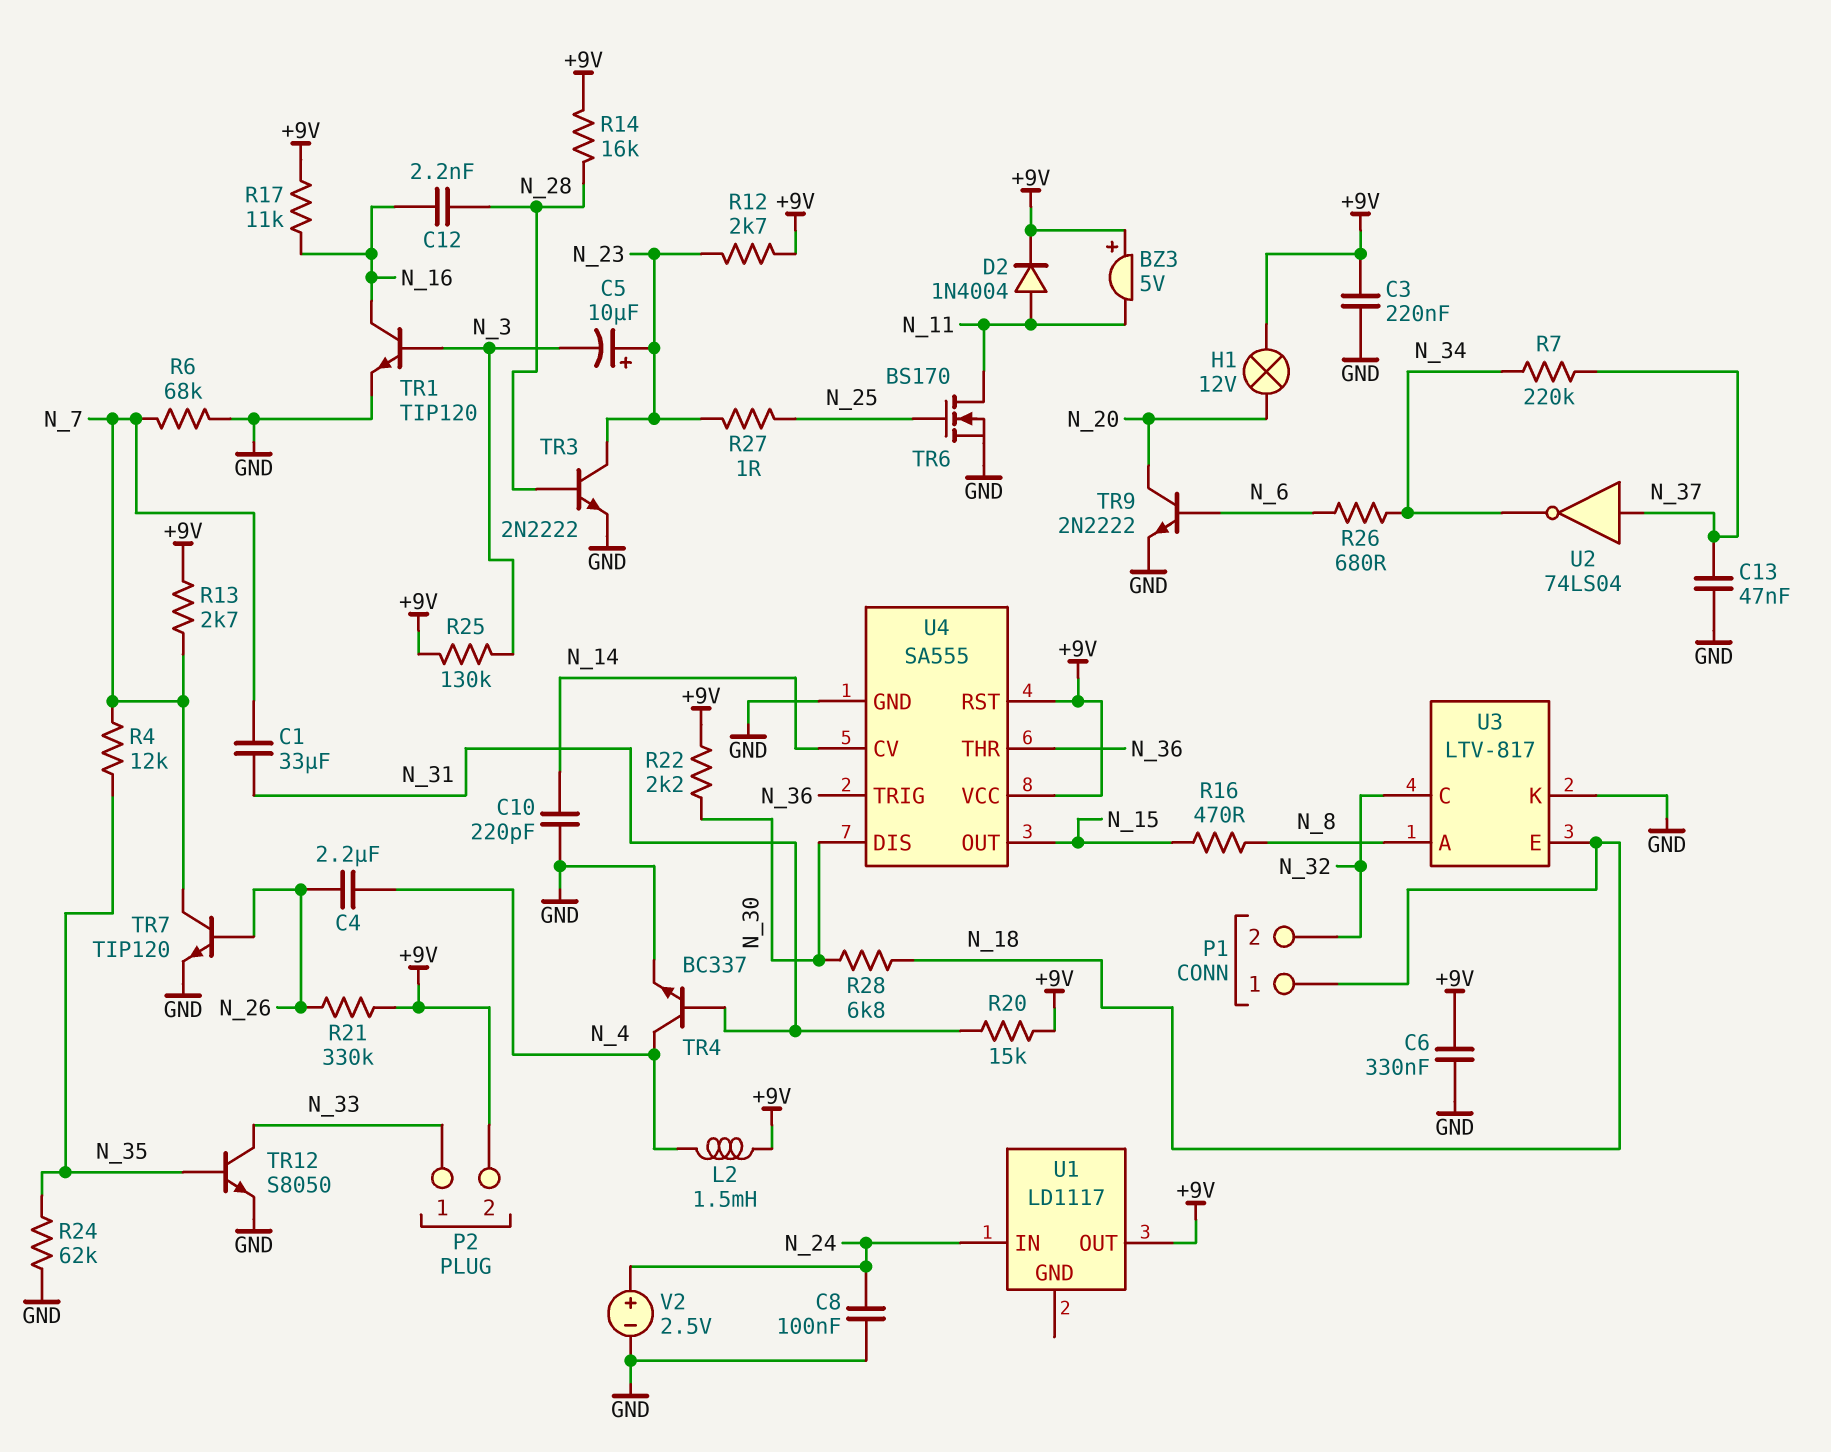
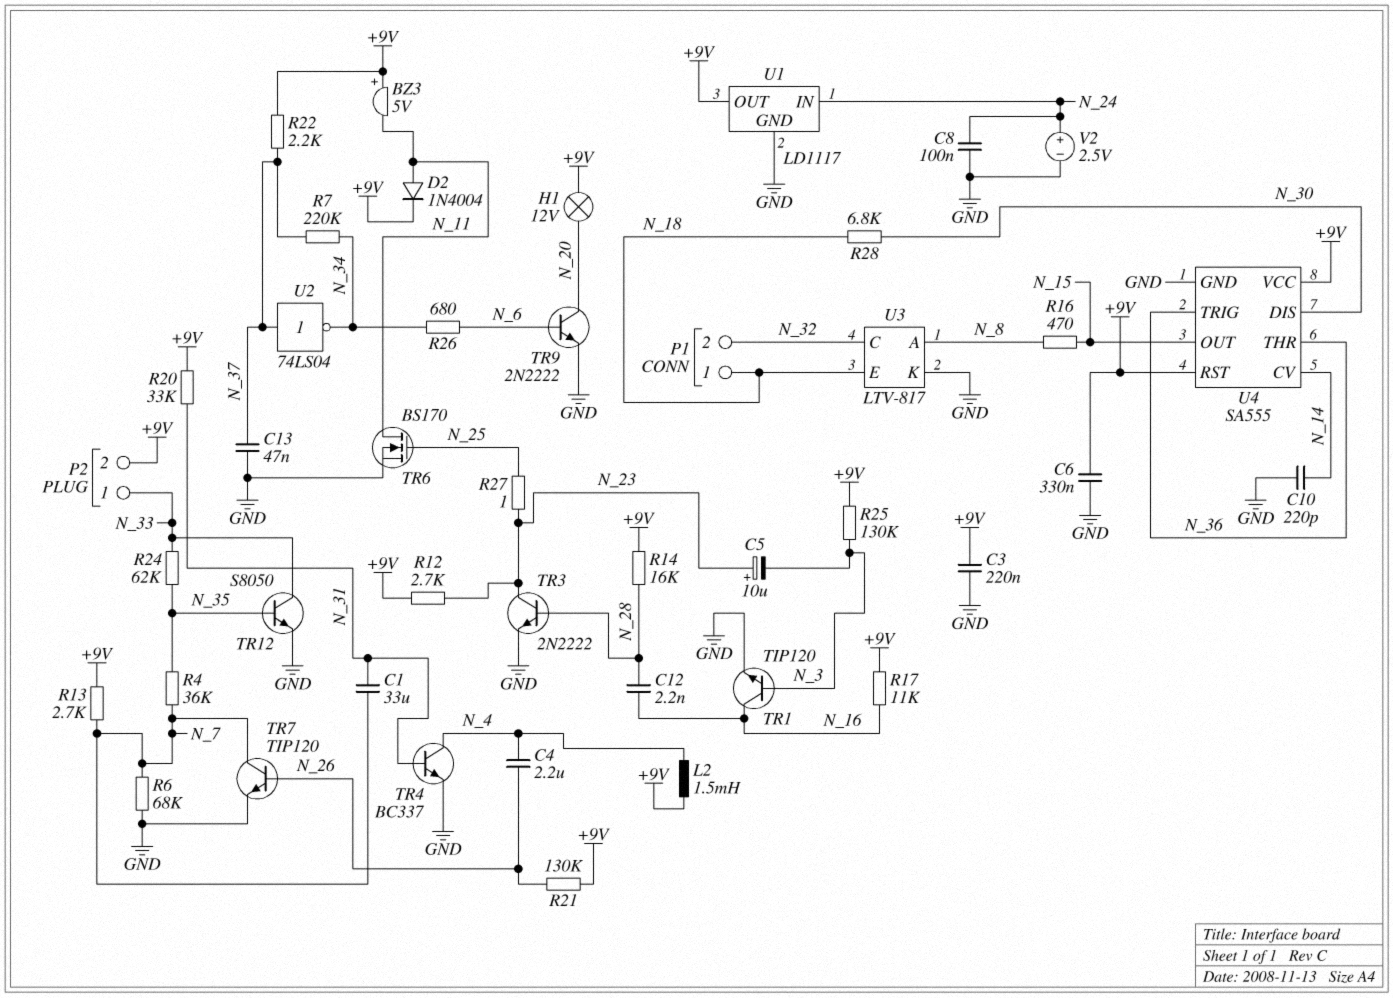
R4: 12k (N_7, N_35) -> 36k (N_7, N_35)
R20: 15k (+9V, N_31) -> 33k (+9V, N_31)
R21: 330k (+9V, N_26) -> 130k (+9V, N_26)
R22: 2.2k (+9V, N_30) -> 2.2k (+9V, N_37)
R24: 62k (GND, N_35) -> 62k (N_33, N_35)
U1 pin GND: none -> GND

